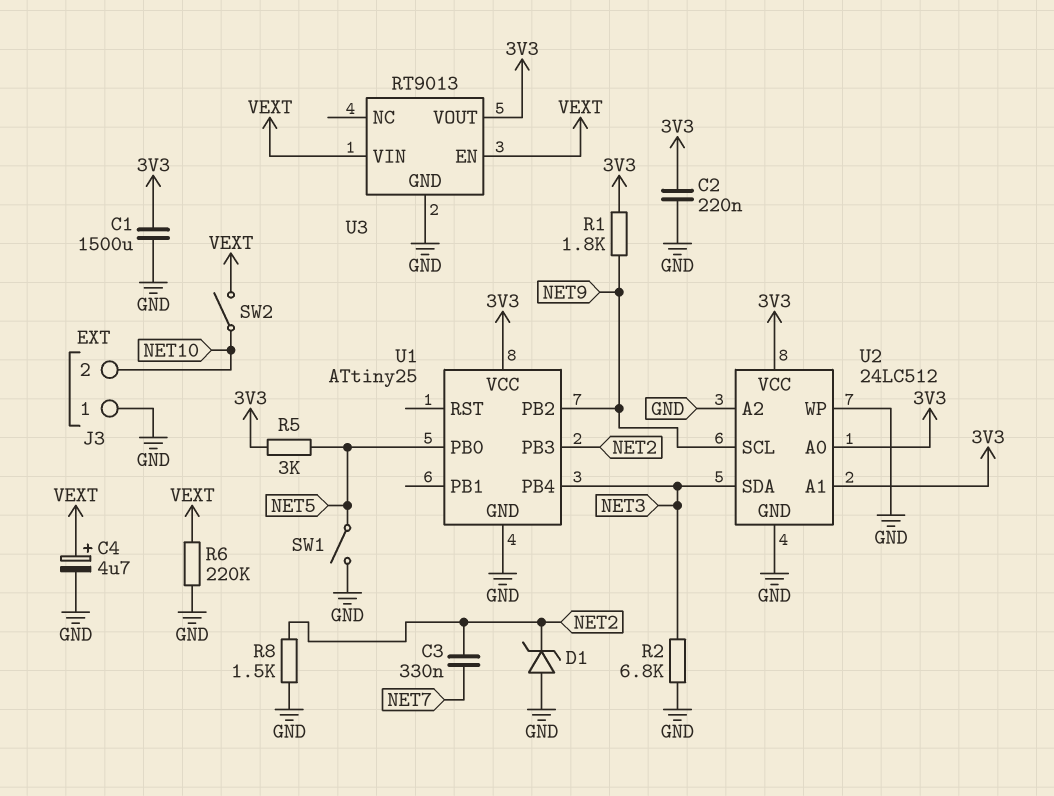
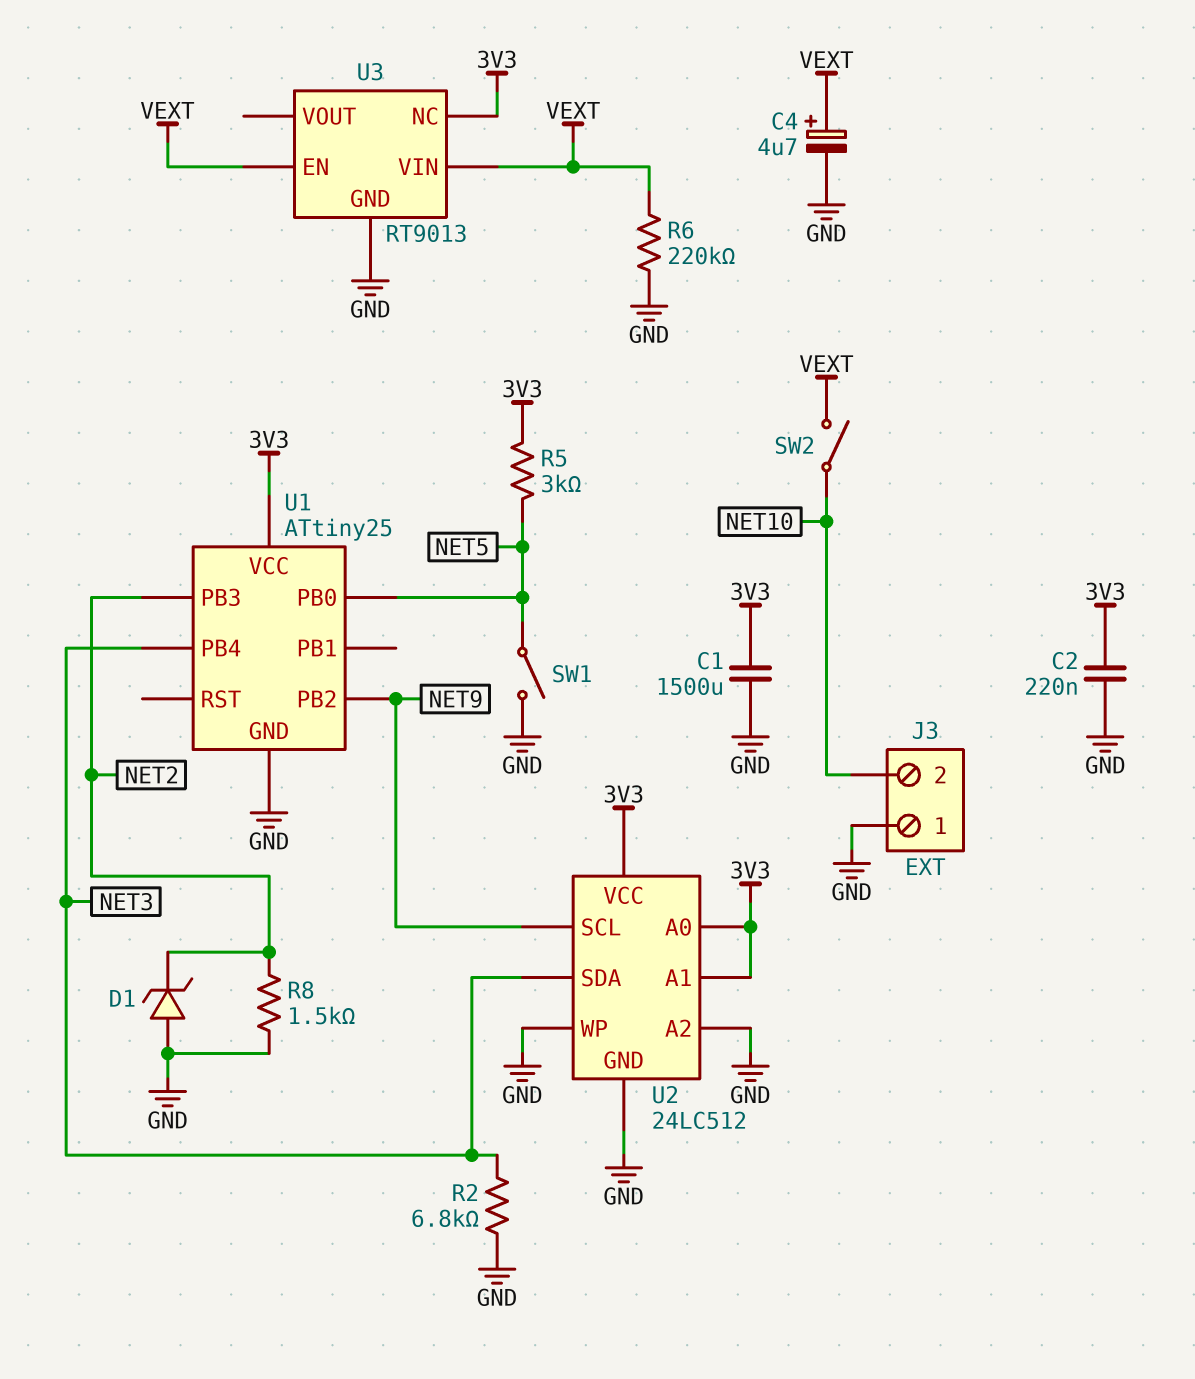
C3: 330nF (NET2, NET7) -> none
R1: 1.8k (3V3, NET9) -> none
U3 pin NC: none -> 3V3
U3 pin VOUT: 3V3 -> none

